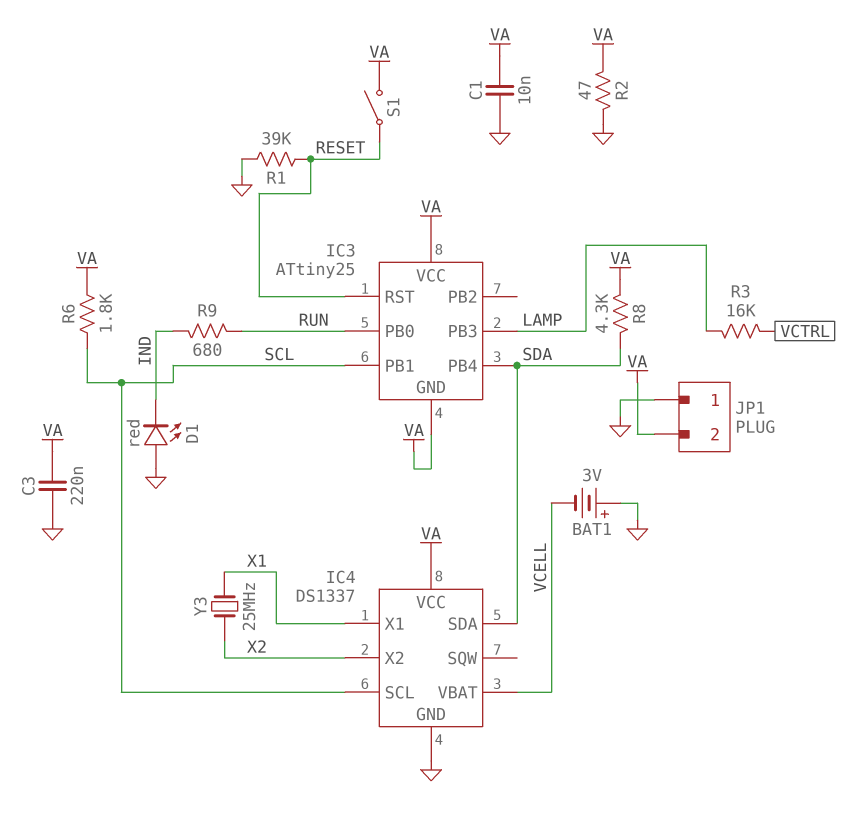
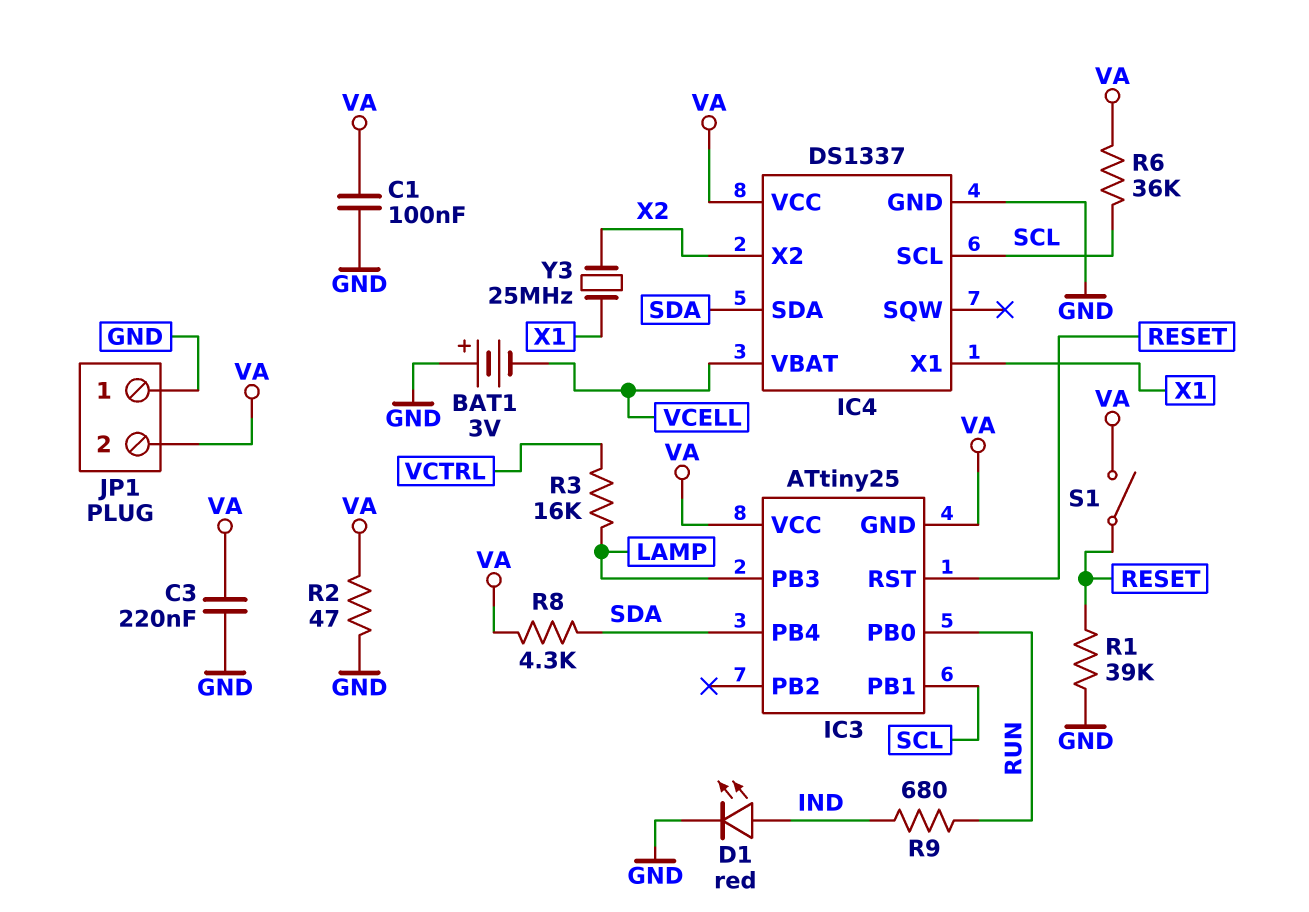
C1: 10nF (GND, VA) -> 100nF (GND, VA)
D1: LED red (A GND, K IND) -> LED red (A IND, K GND)
R6: 1.8k (SCL, VA) -> 36k (SCL, VA)

